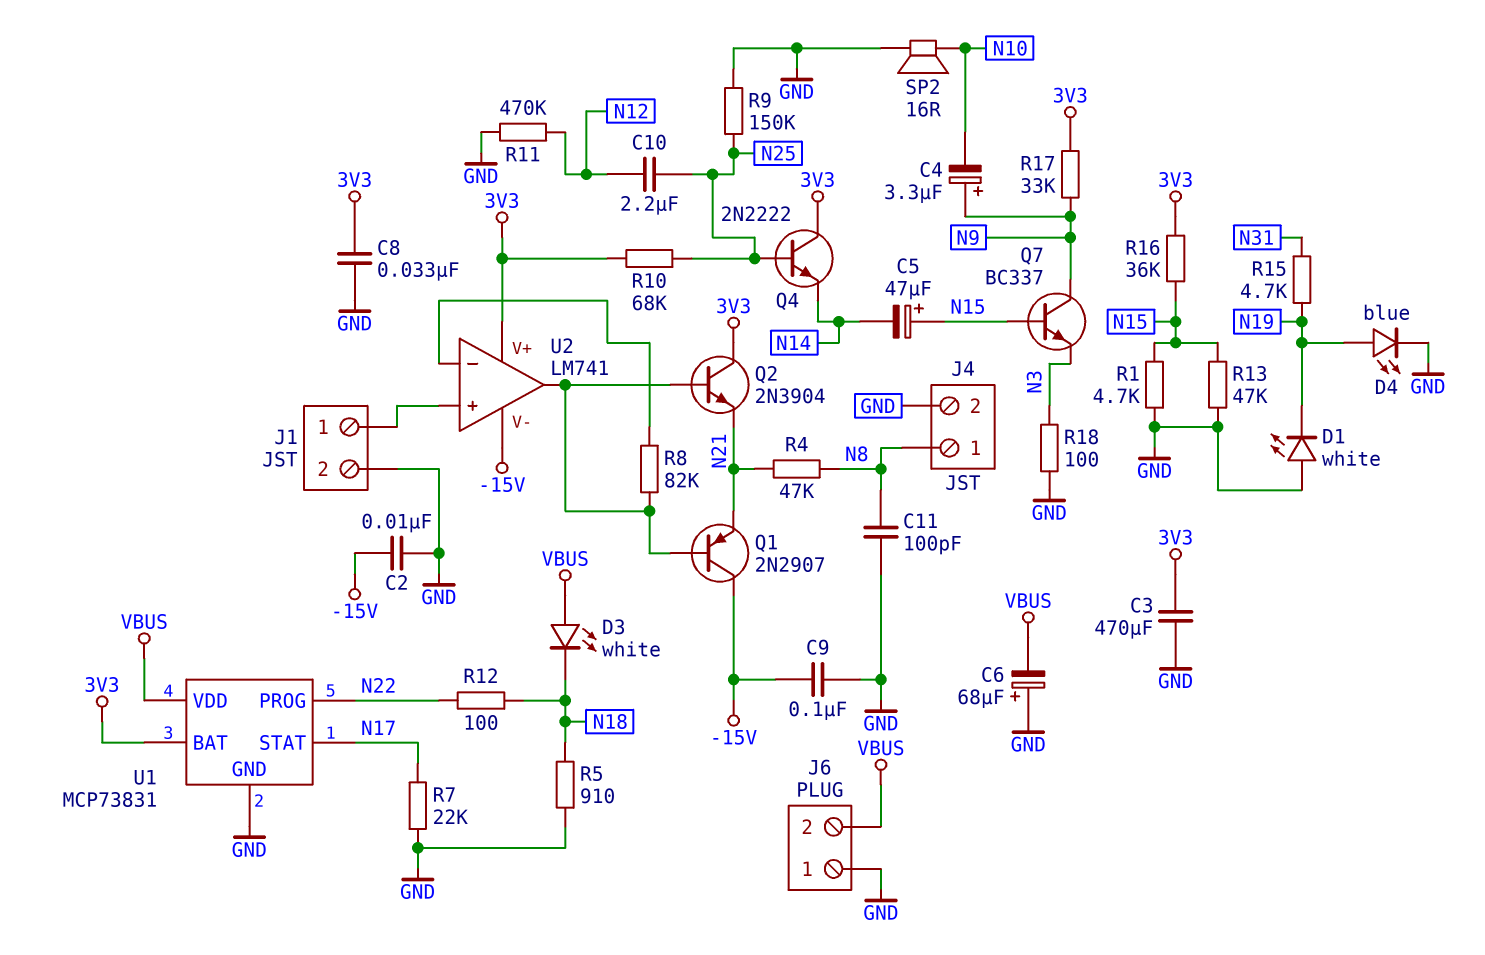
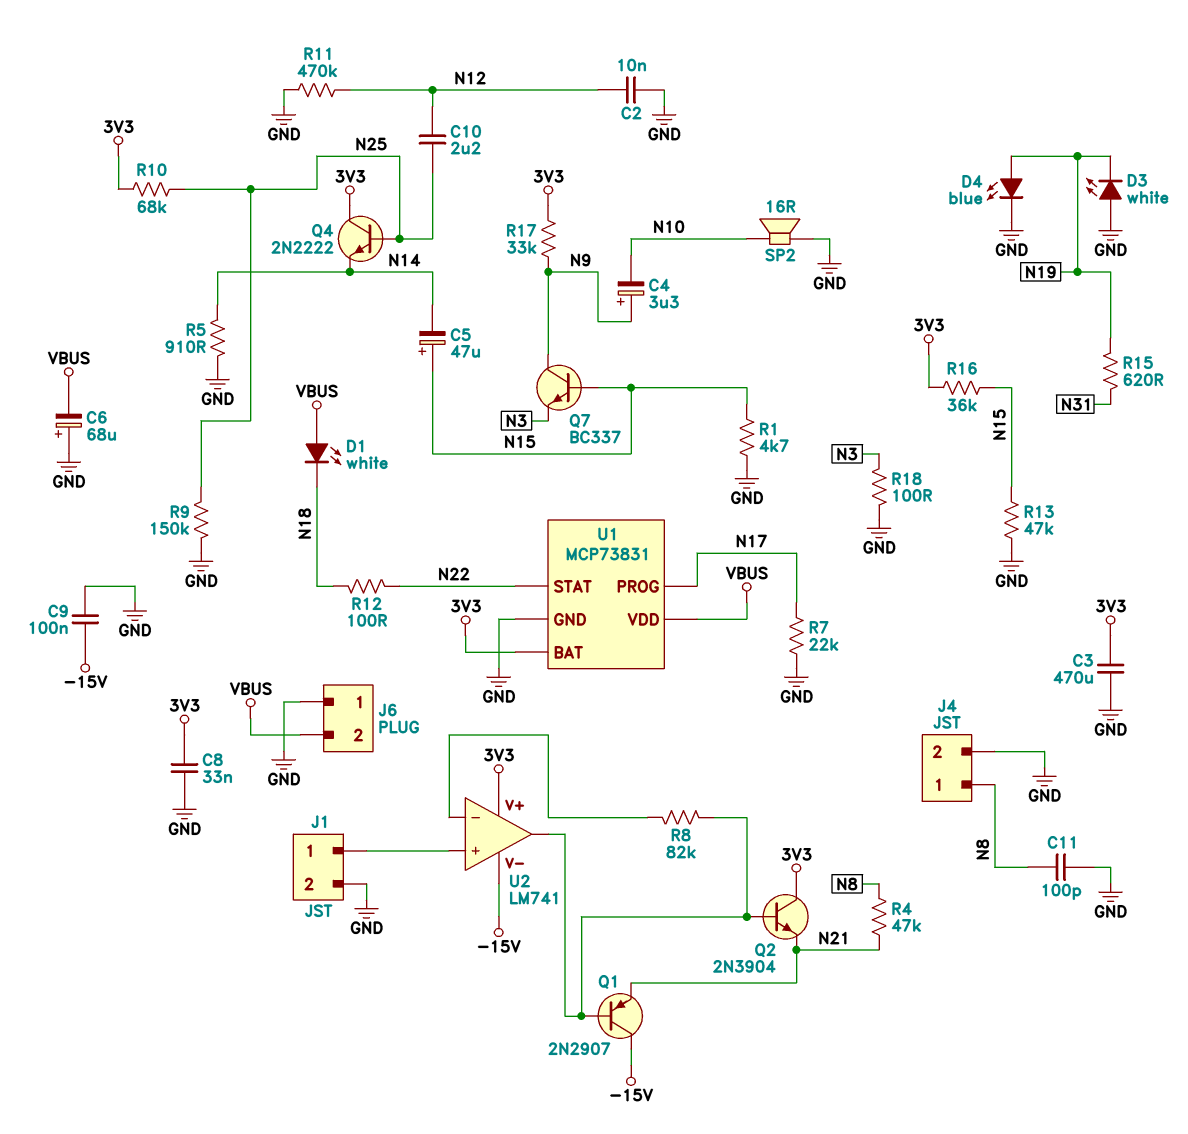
C2: 10nF (-15V, GND) -> 10nF (GND, N12)
D1: LED white (A GND, K N19) -> LED white (A VBUS, K N18)
D3: LED white (A VBUS, K N18) -> LED white (A GND, K N19)
R5: 910 (GND, N18) -> 910 (GND, N14)
R15: 4.7k (N19, N31) -> 620 (N19, N31)
U1 pin PROG: N22 -> N17
U1 pin STAT: N17 -> N22

